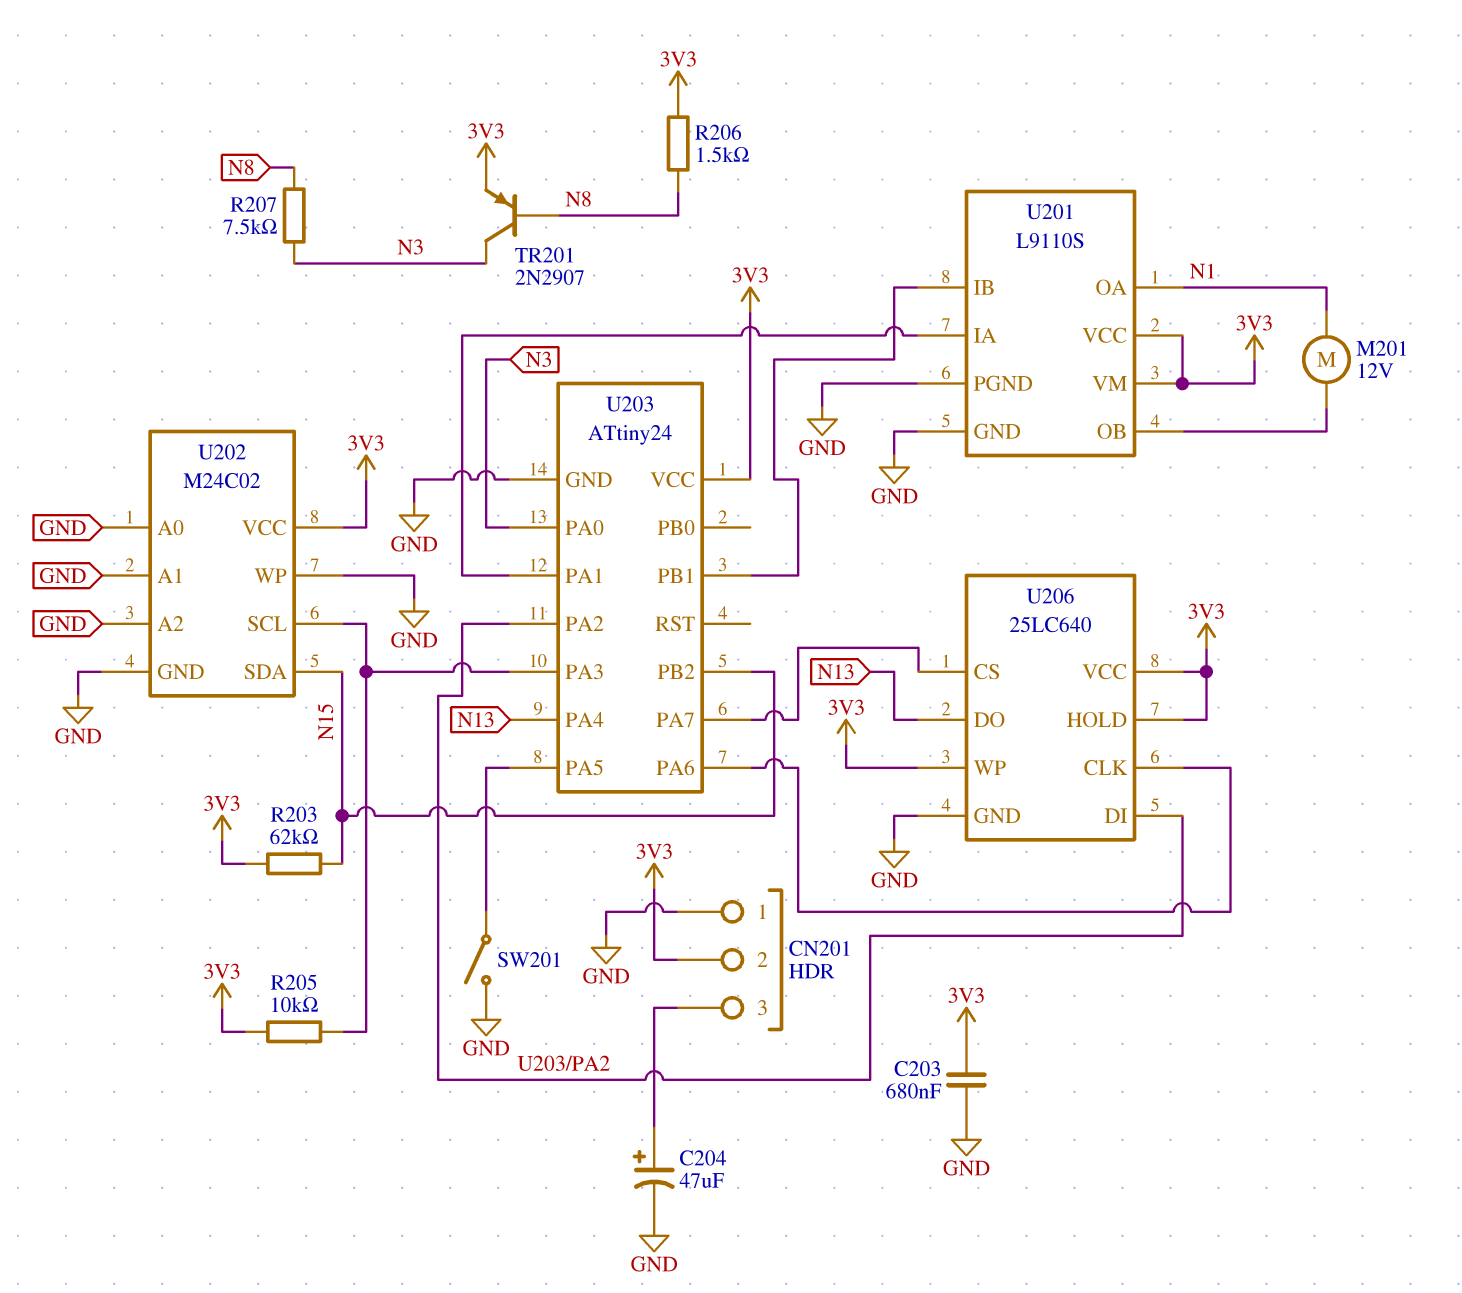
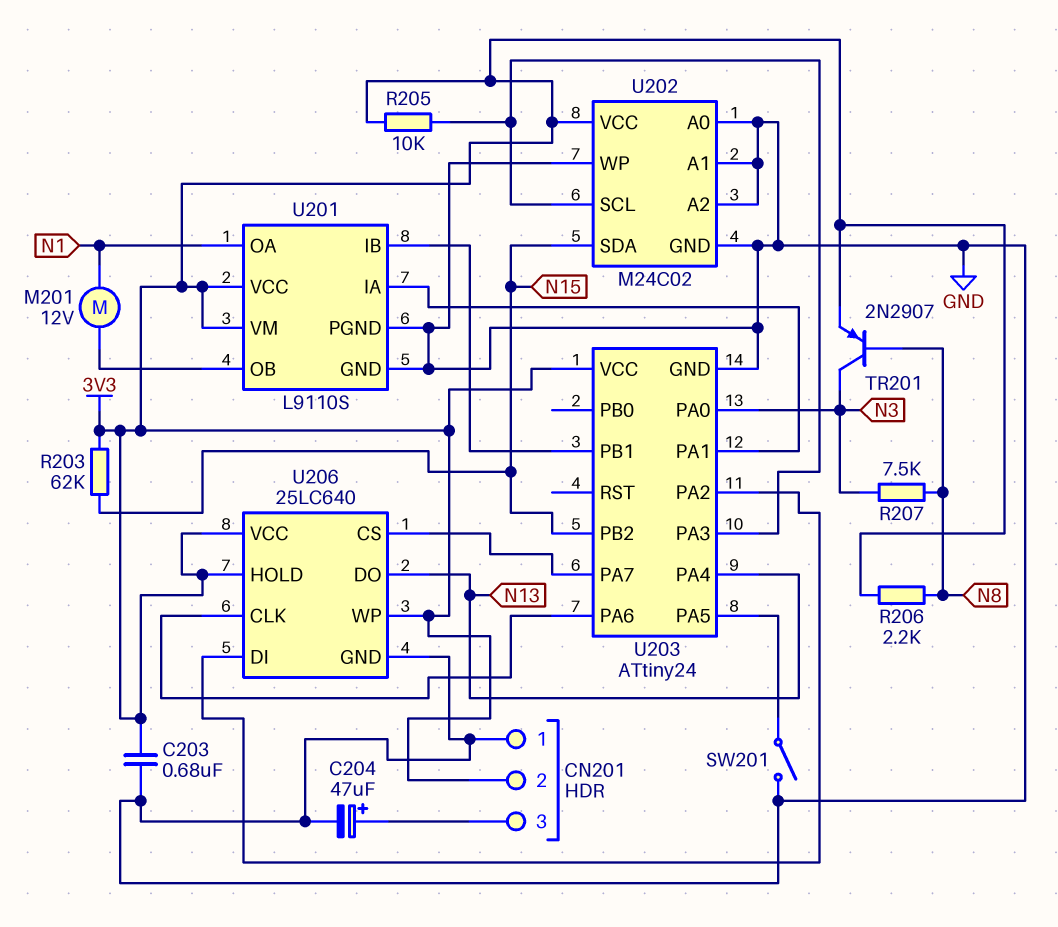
R206: 1.5k (3V3, N8) -> 2.2k (3V3, N8)

